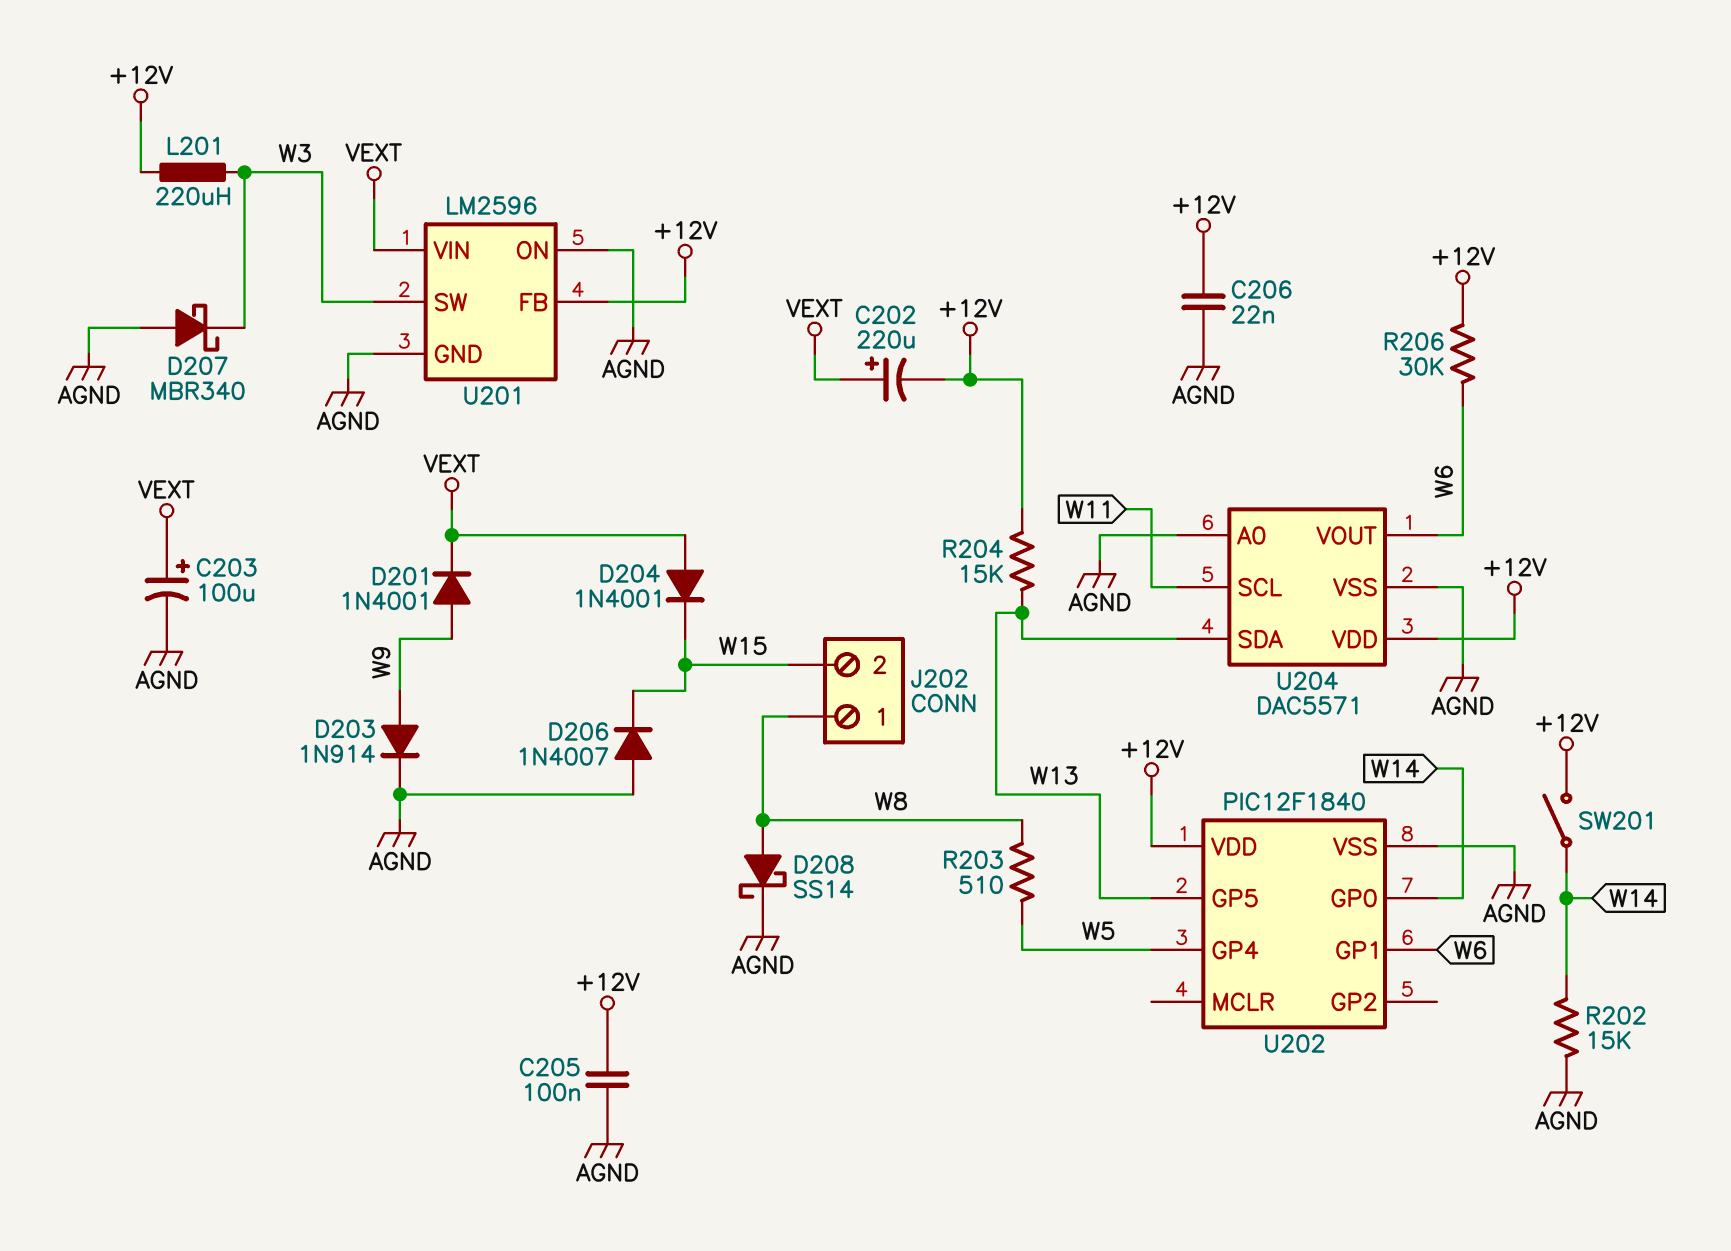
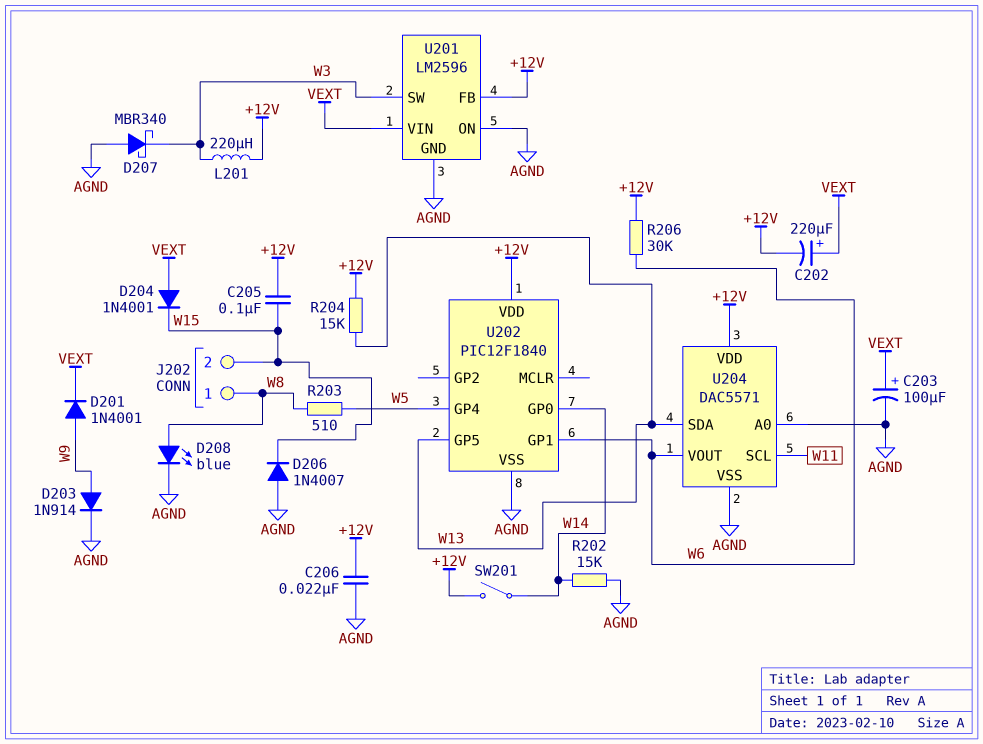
C205: 100nF (+12V, AGND) -> 100nF (+12V, W15)
D208: schottky SS14 (A W8, K AGND) -> LED blue (A W8, K AGND)

